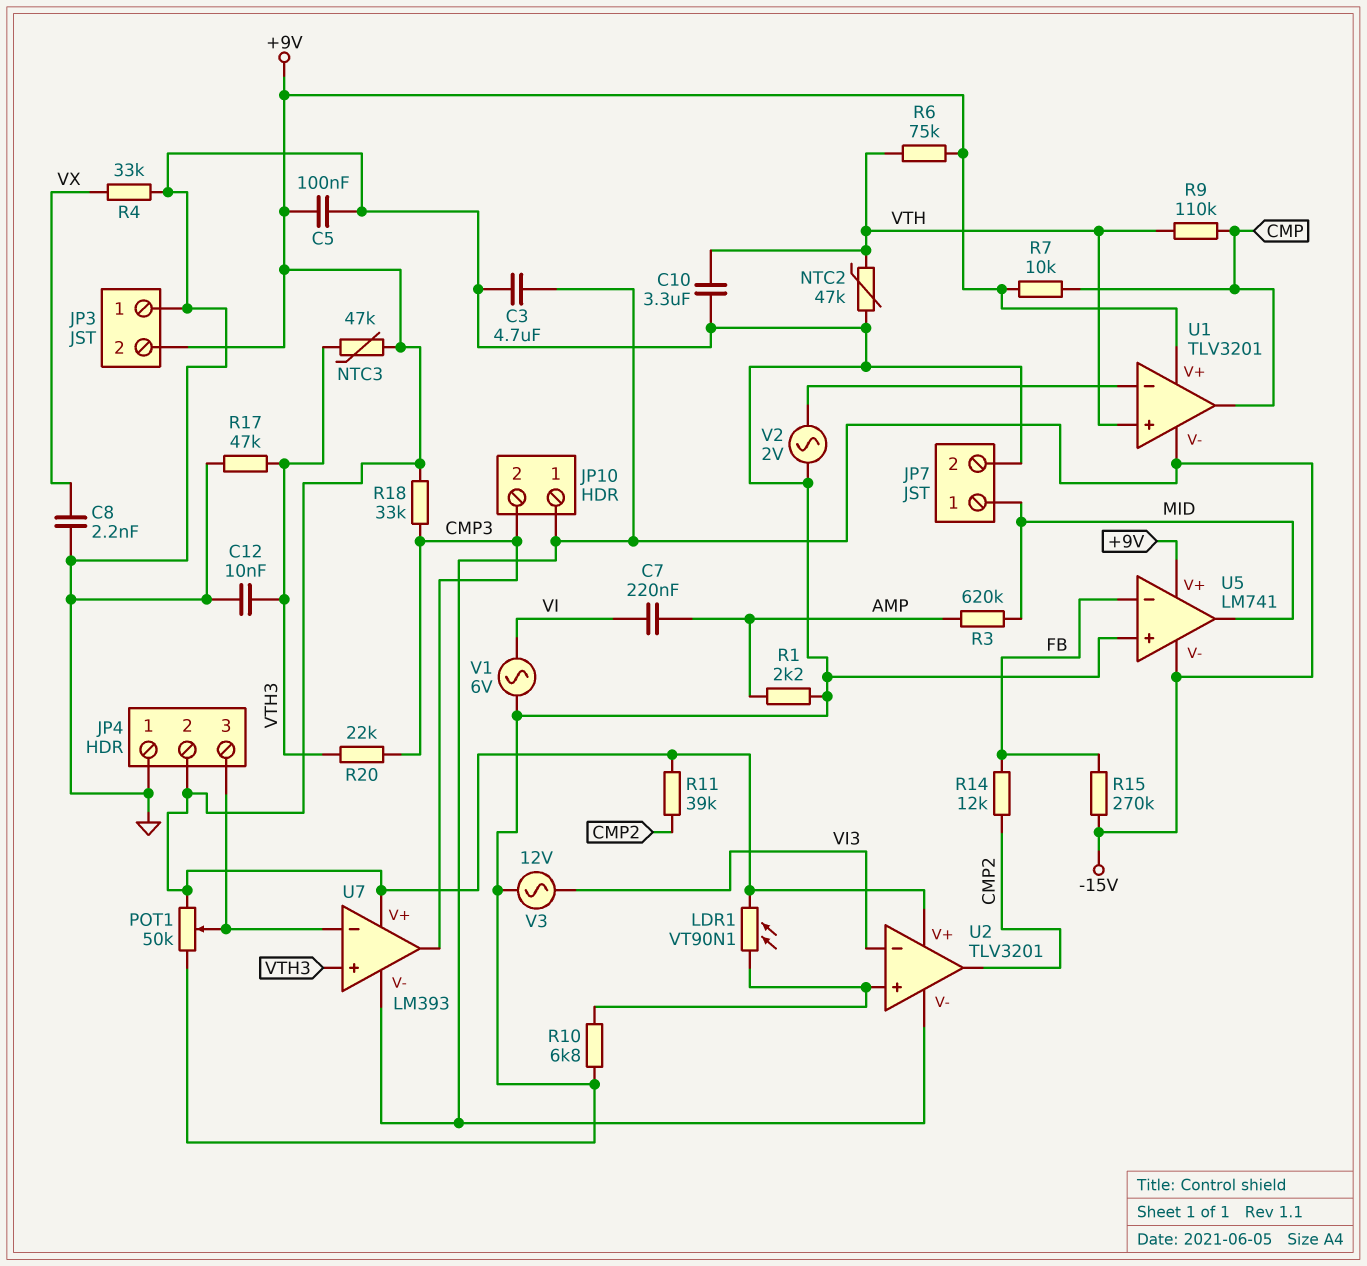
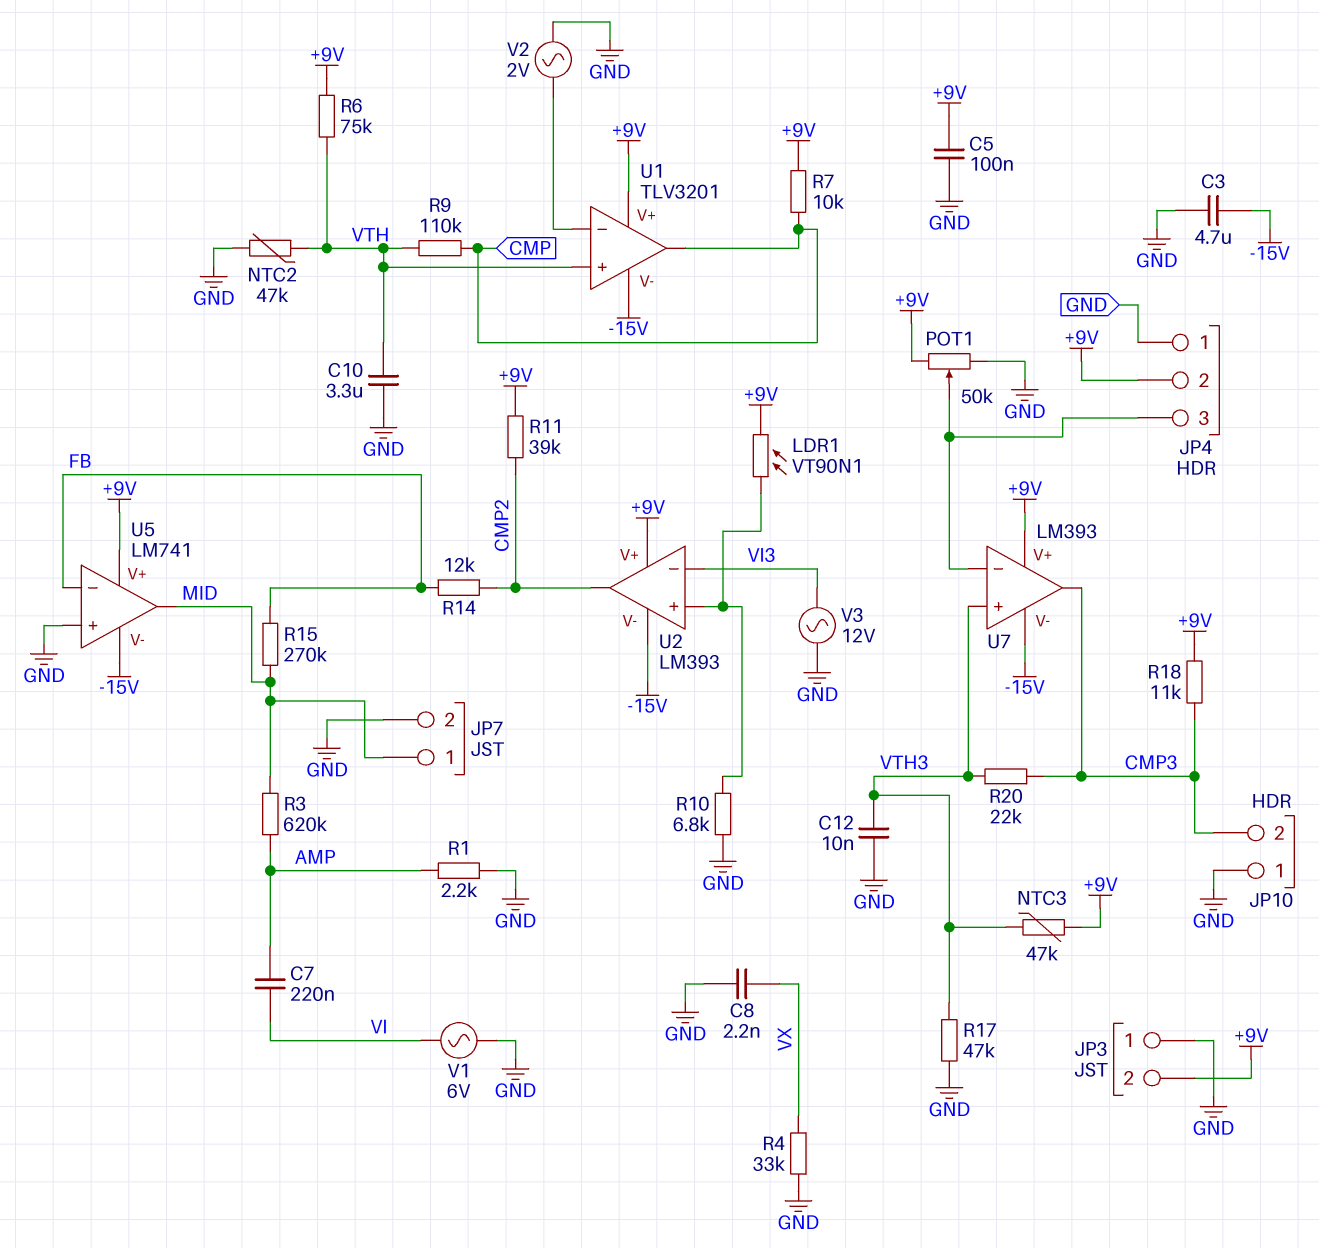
JP10 pin 1: -15V -> GND
R15: 270k (-15V, FB) -> 270k (FB, MID)
R18: 33k (+9V, CMP3) -> 11k (+9V, CMP3)
U2: TLV3201 -> LM393

